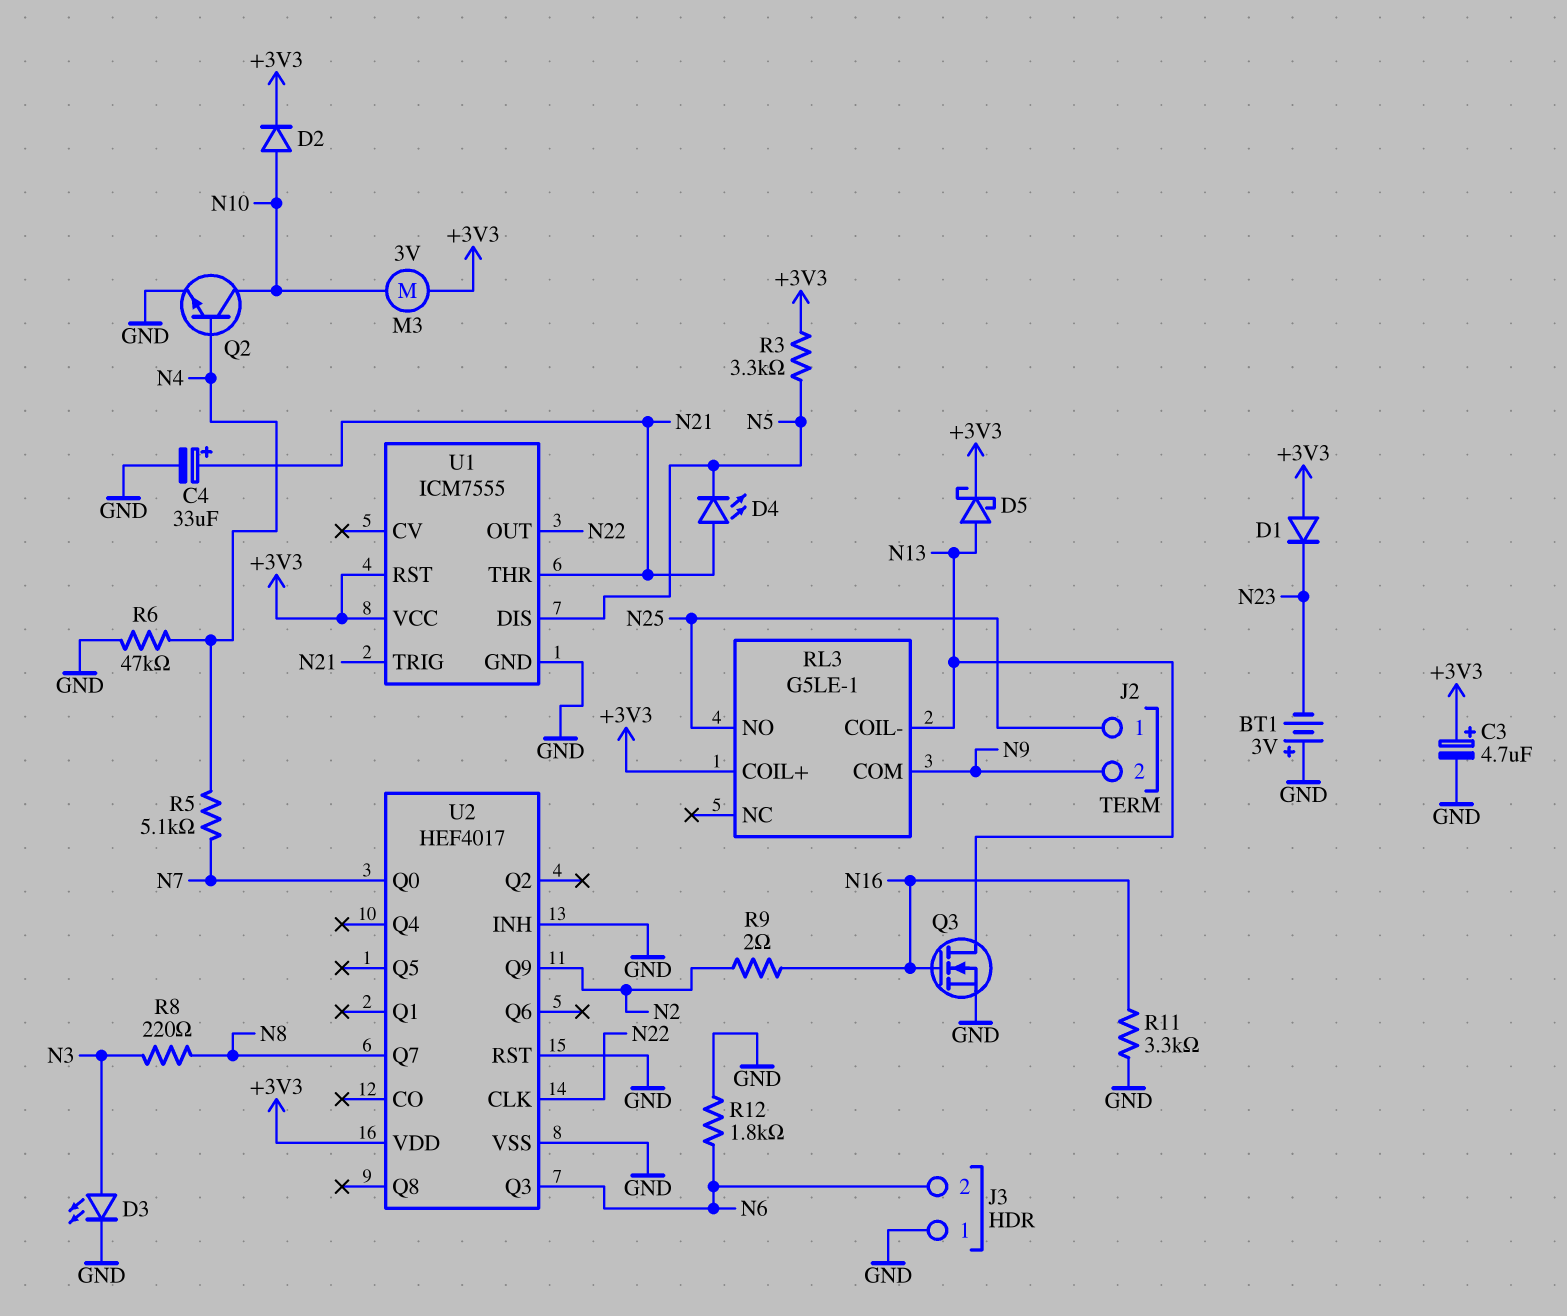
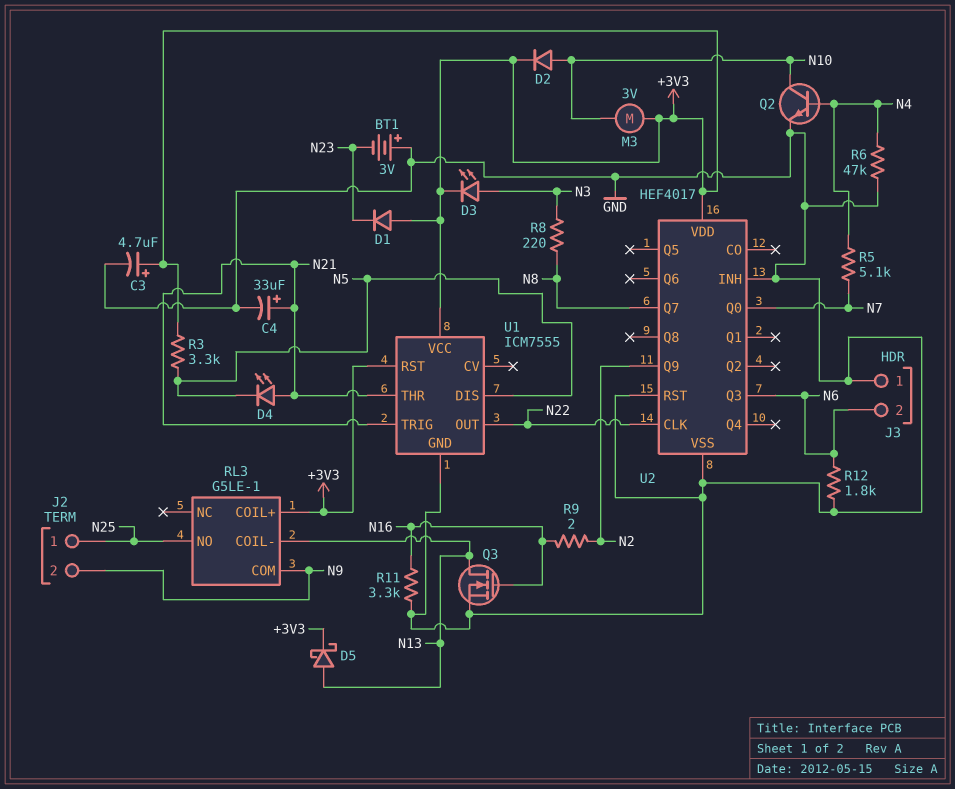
D3: LED (A N3, K GND) -> LED (A N3, K +3V3)

